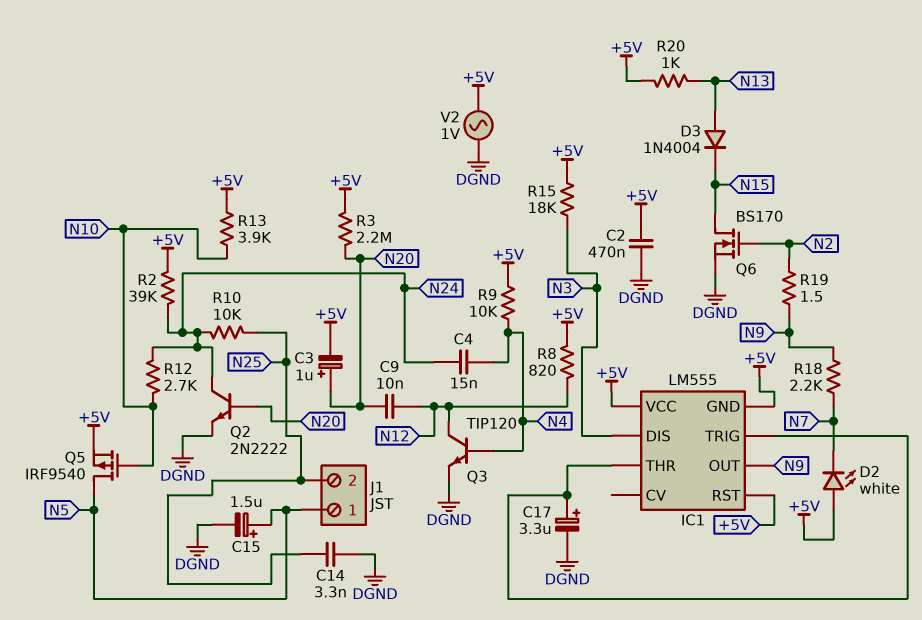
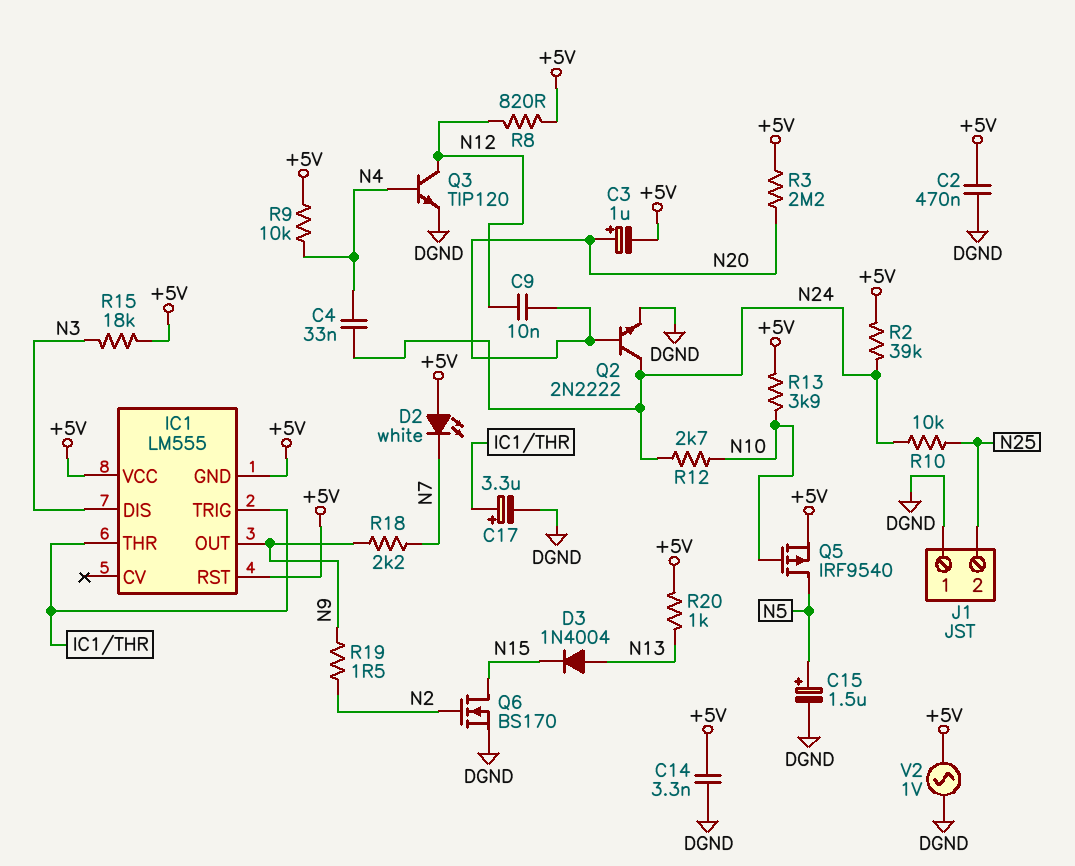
C4: 15nF (N4, N24) -> 33nF (N4, N24)
C14: 3.3nF (DGND, N25) -> 3.3nF (+5V, DGND)
J1 pin 1: N5 -> DGND

